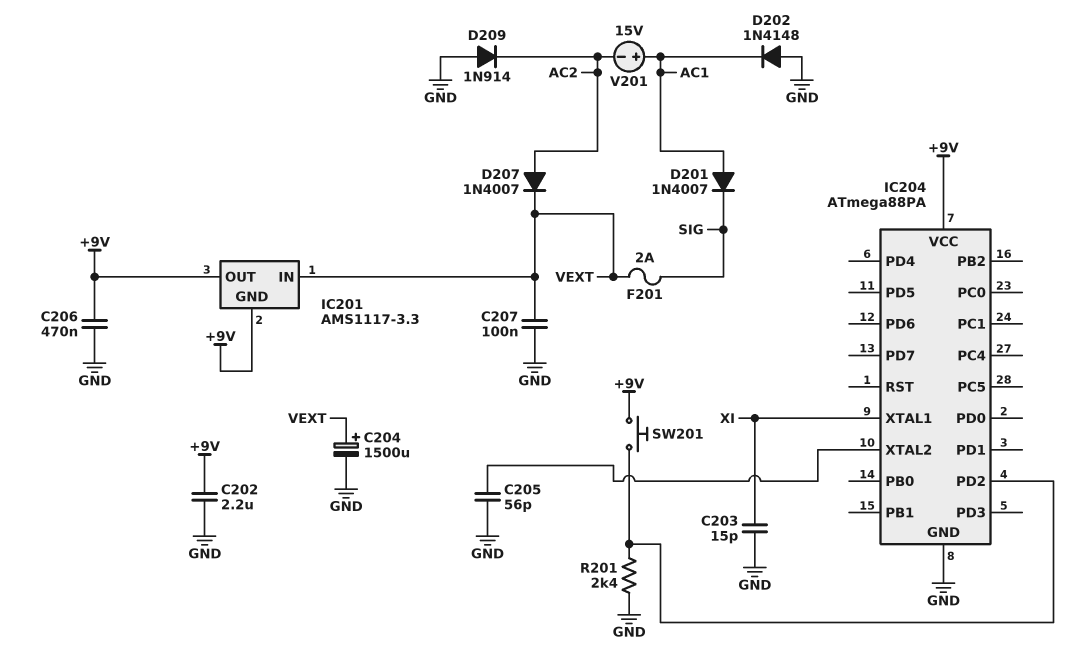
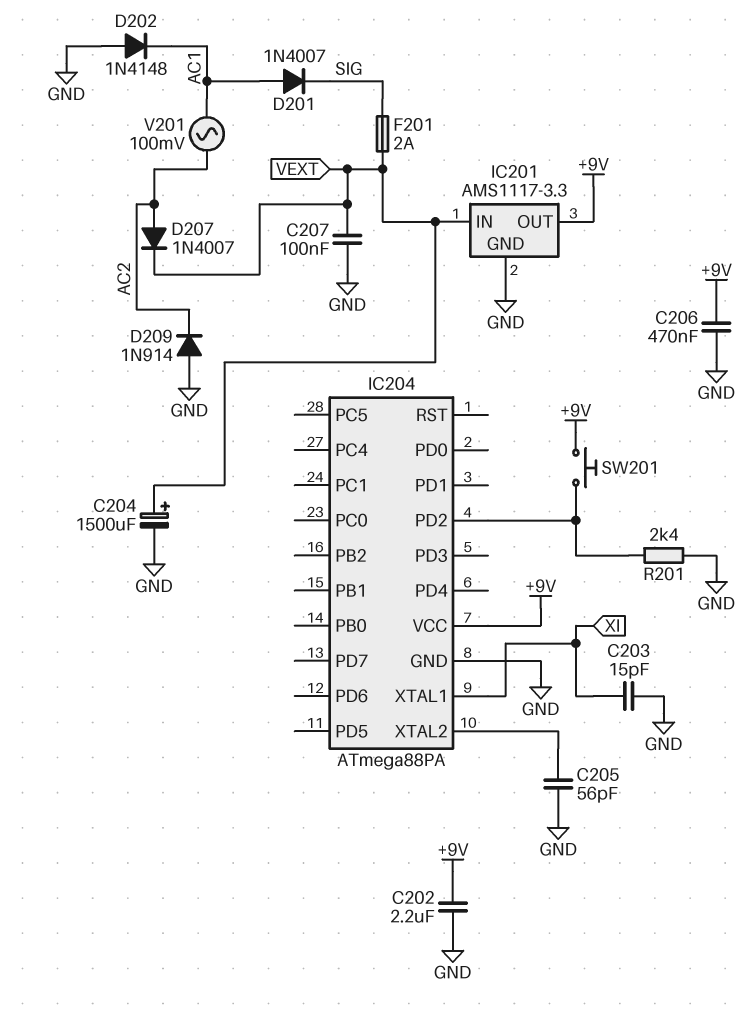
IC201 pin GND: +9V -> GND
V201: 15V (plus AC1, minus AC2) -> AC 100mV (AC1, AC2)

